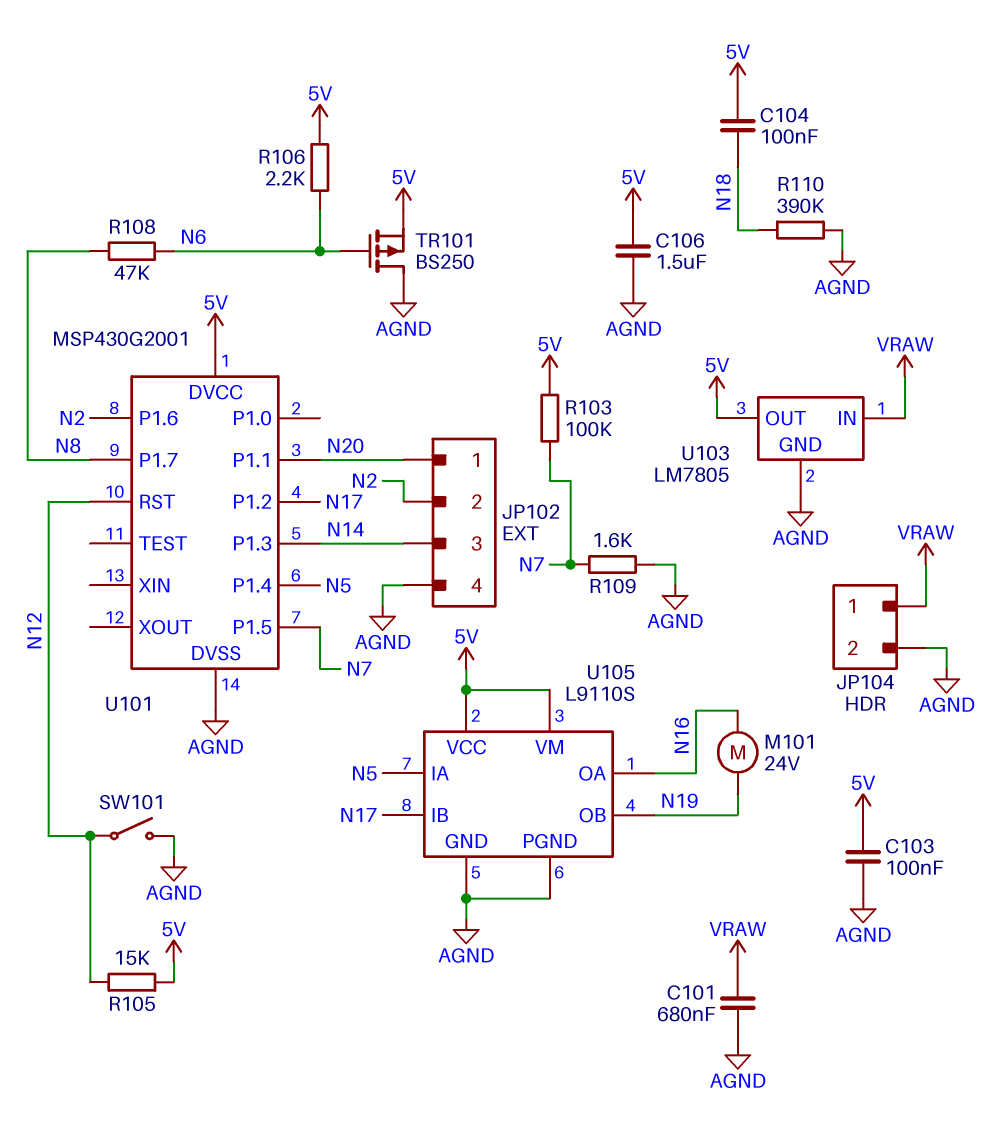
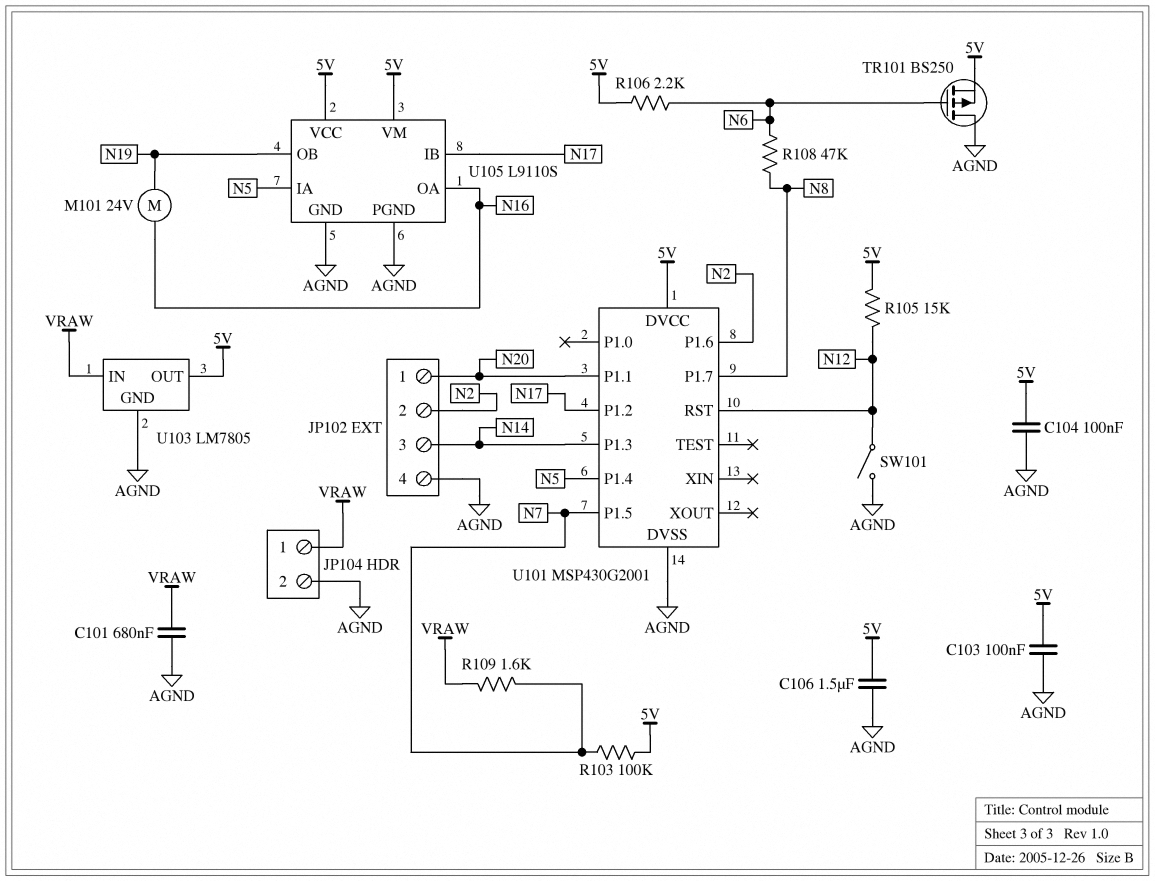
C104: 100nF (5V, N18) -> 100nF (5V, AGND)
R109: 1.6k (AGND, N7) -> 1.6k (N7, VRAW)
R110: 390k (AGND, N18) -> none

